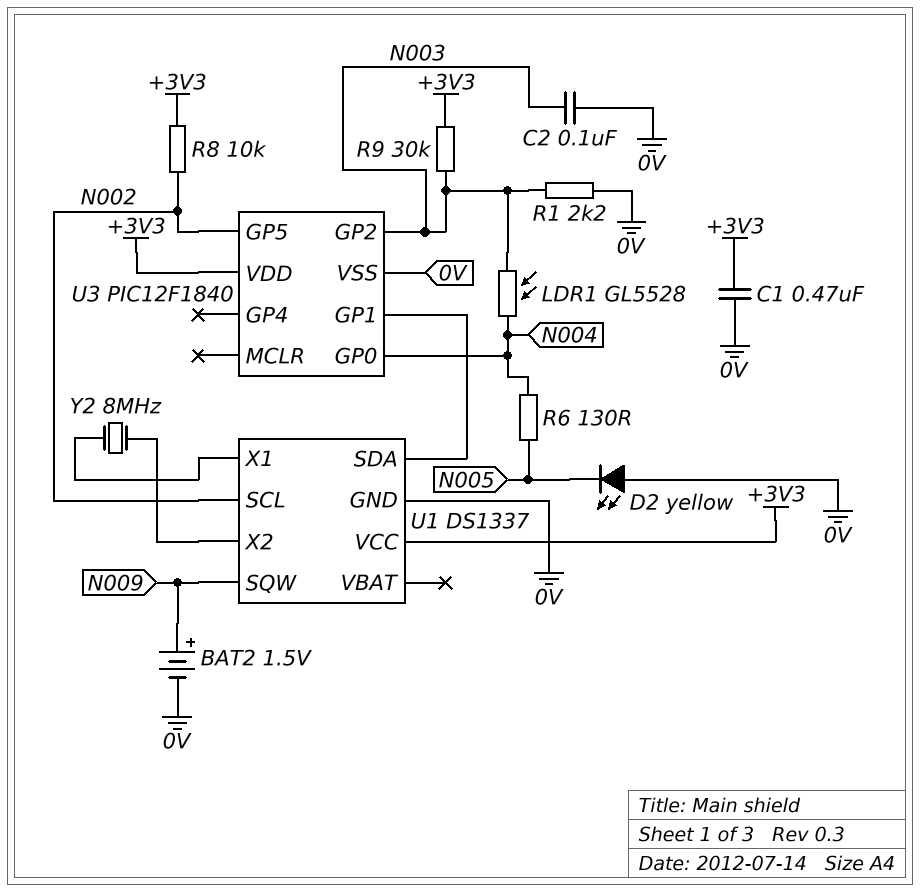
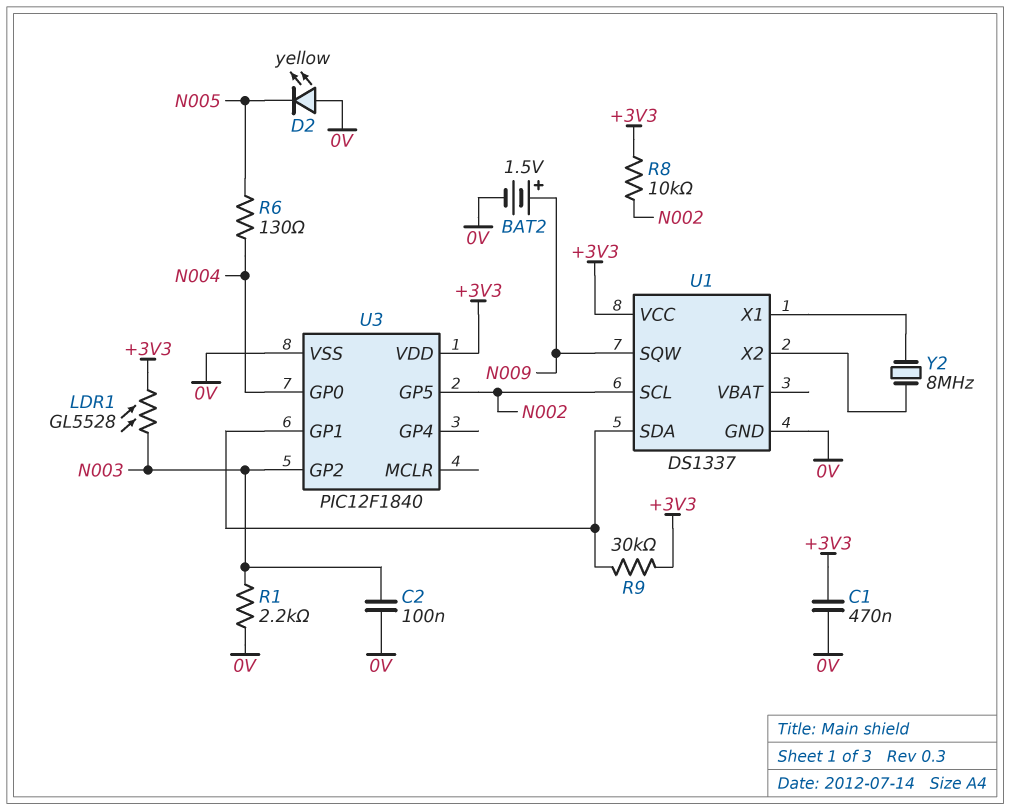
LDR1: GL5528 (N003, N004) -> GL5528 (+3V3, N003)
R9: 30k (+3V3, N003) -> 30k (+3V3, U1/SDA)

